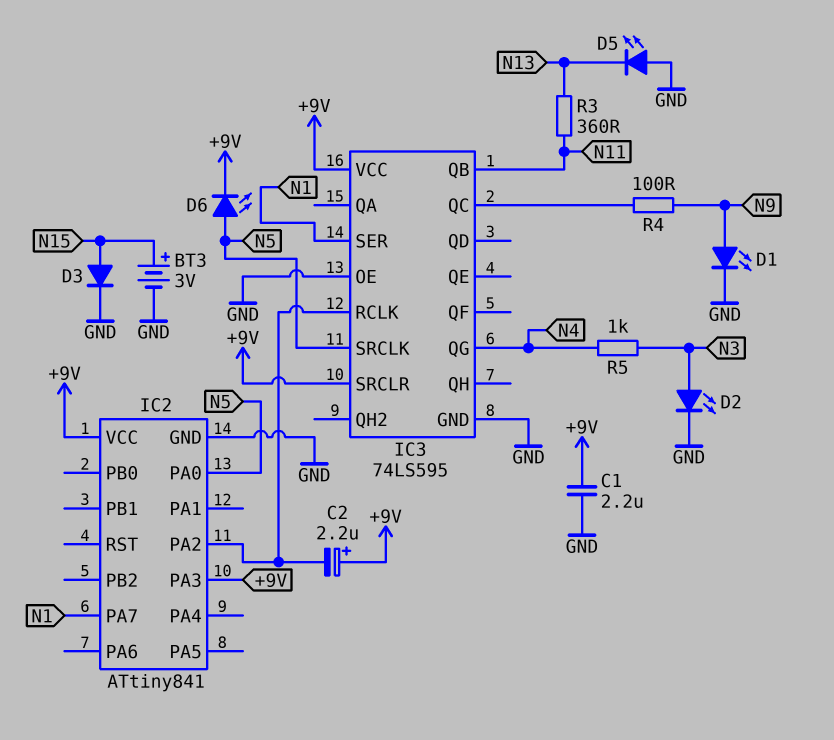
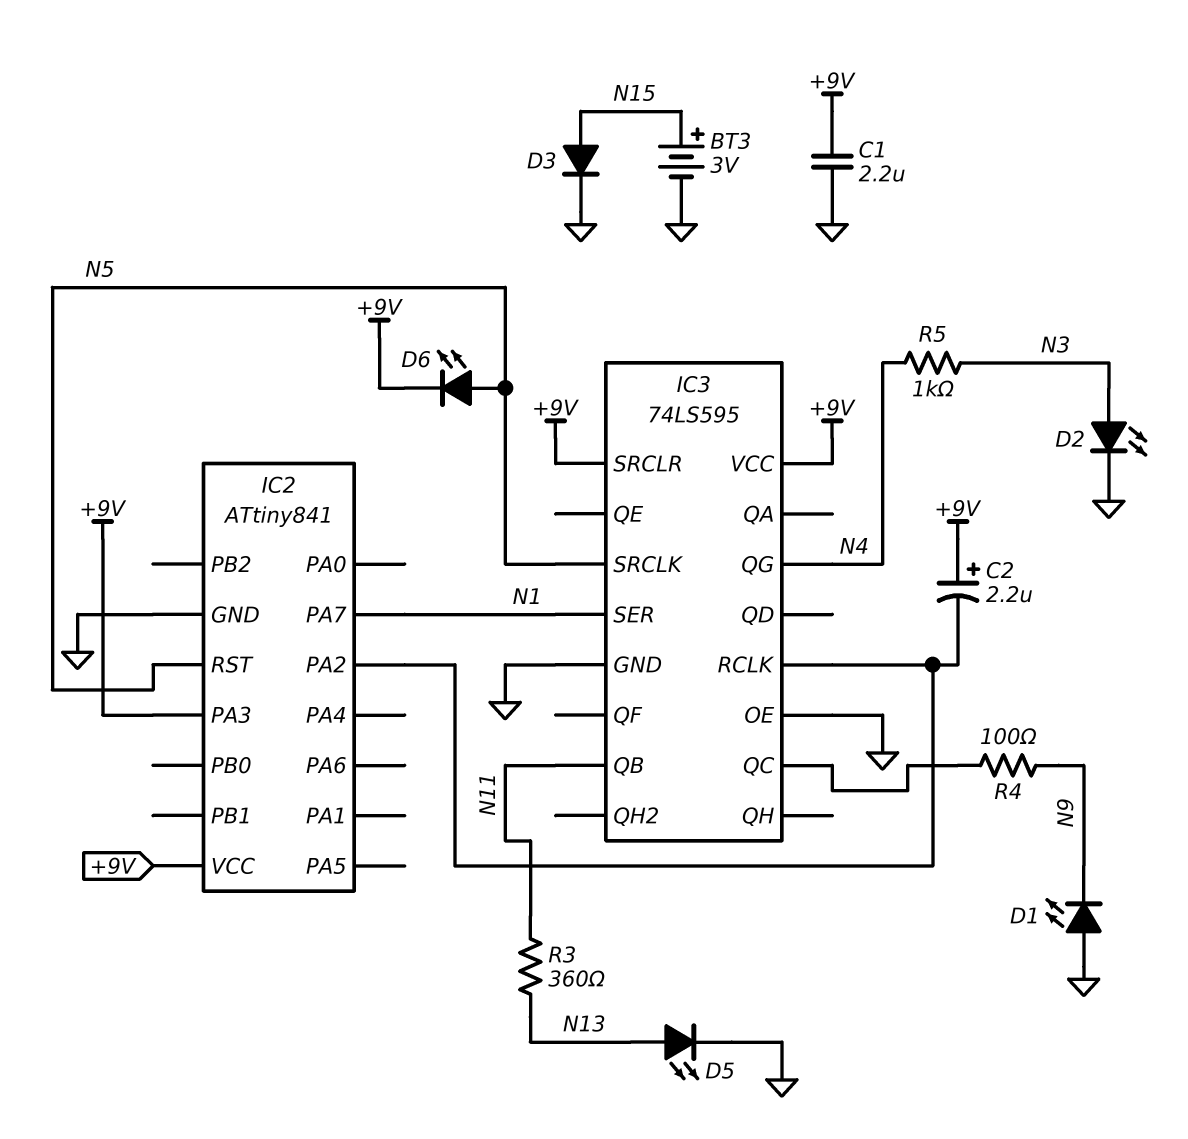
D1: LED (A N9, K GND) -> LED (A GND, K N9)
D5: LED (A GND, K N13) -> LED (A N13, K GND)
IC2 pin PA0: N5 -> none
IC2 pin RST: none -> N5

